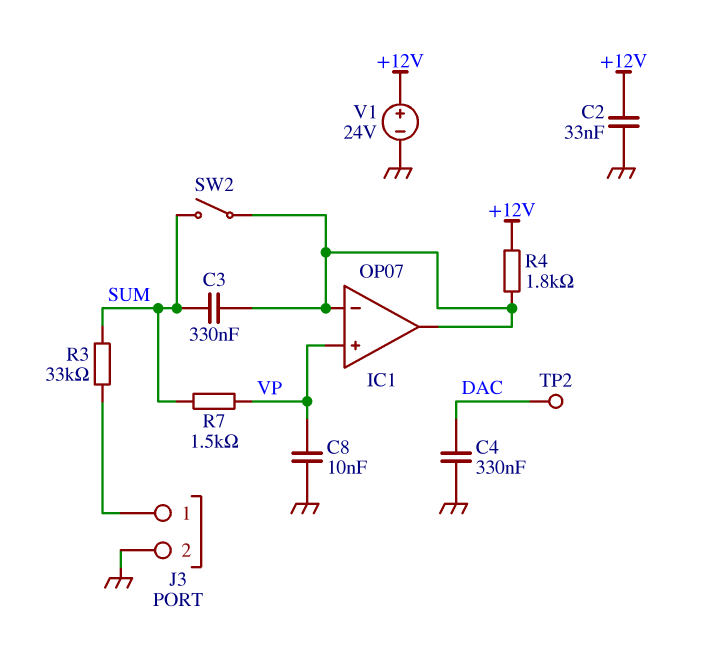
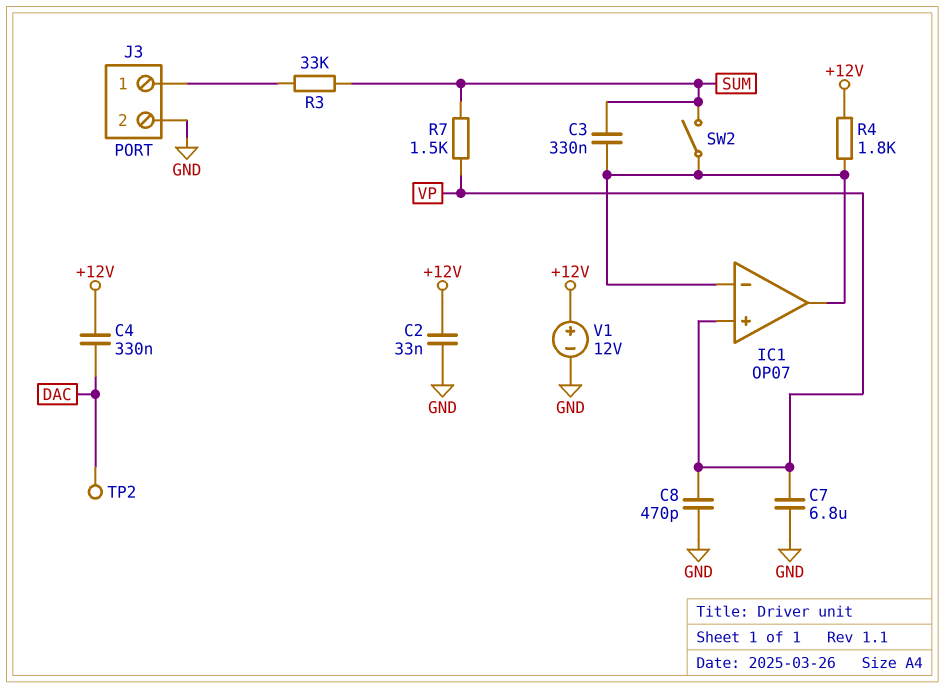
C4: 330nF (DAC, GND) -> 330nF (+12V, DAC)
C7: none -> 6.8uF (GND, VP)
C8: 10nF (GND, VP) -> 470pF (GND, VP)
V1: 24V (plus +12V, minus GND) -> 12V (plus +12V, minus GND)

